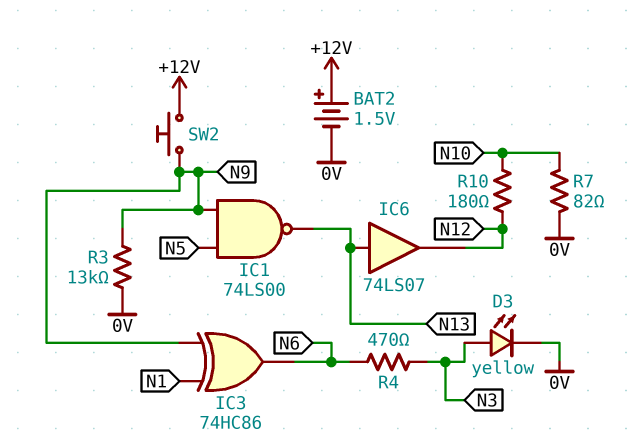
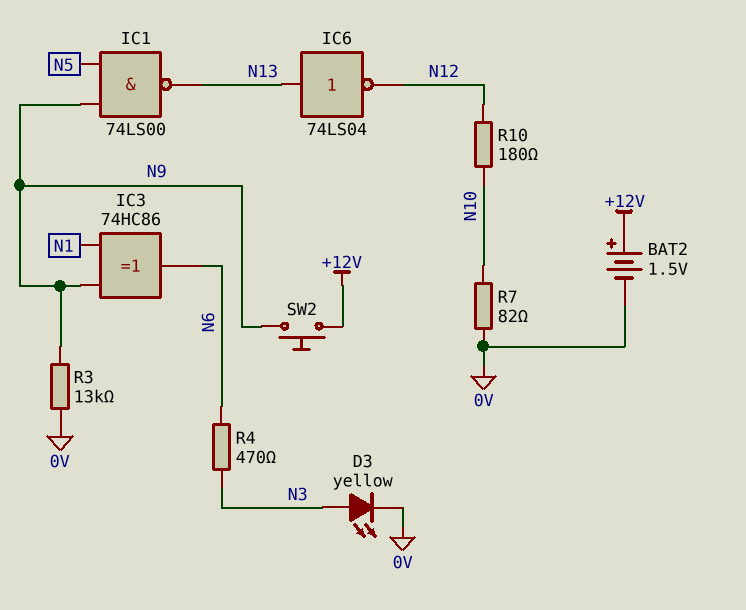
IC6: buffer 74LS07 (in N13, out N12) -> NOT 74LS04 (in N13, out N12)

